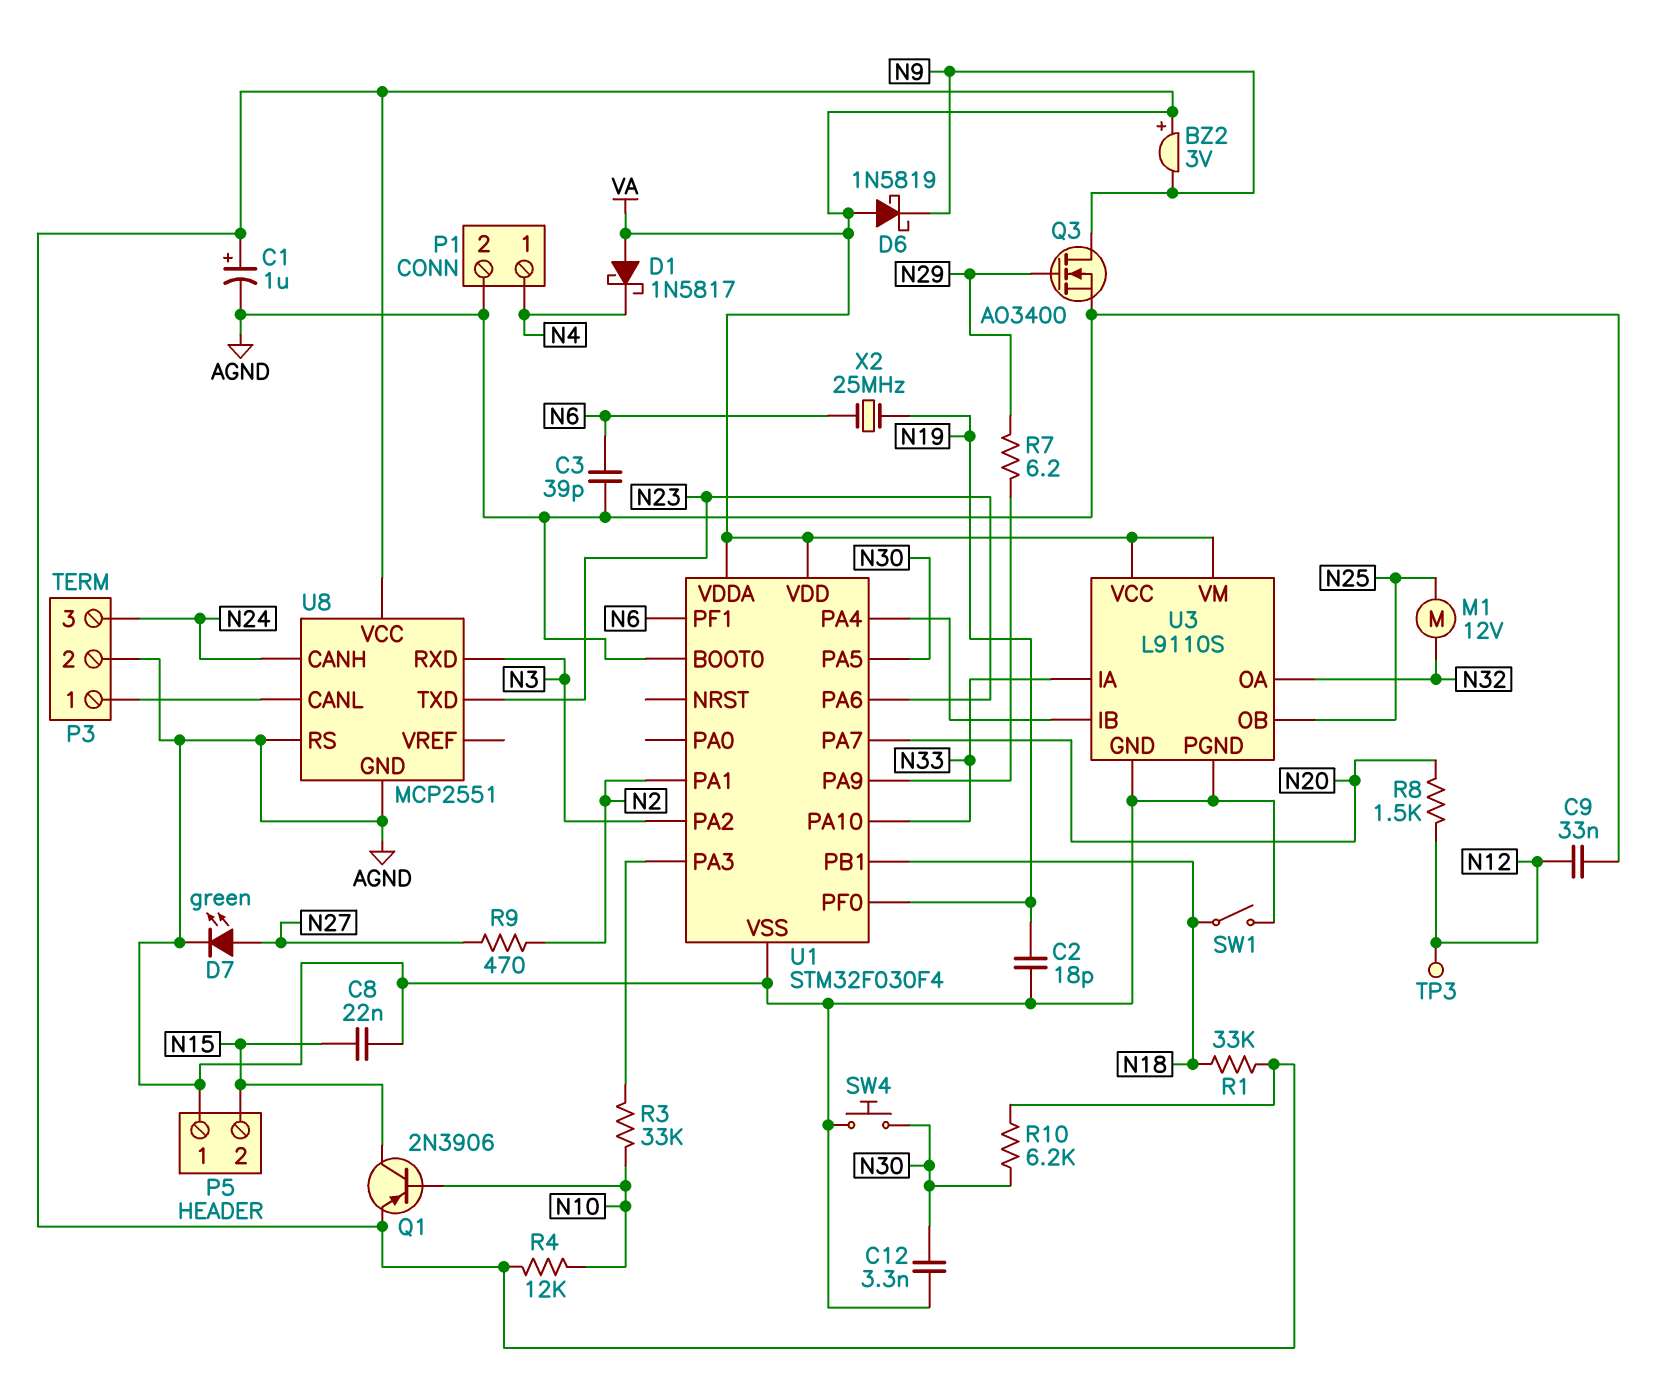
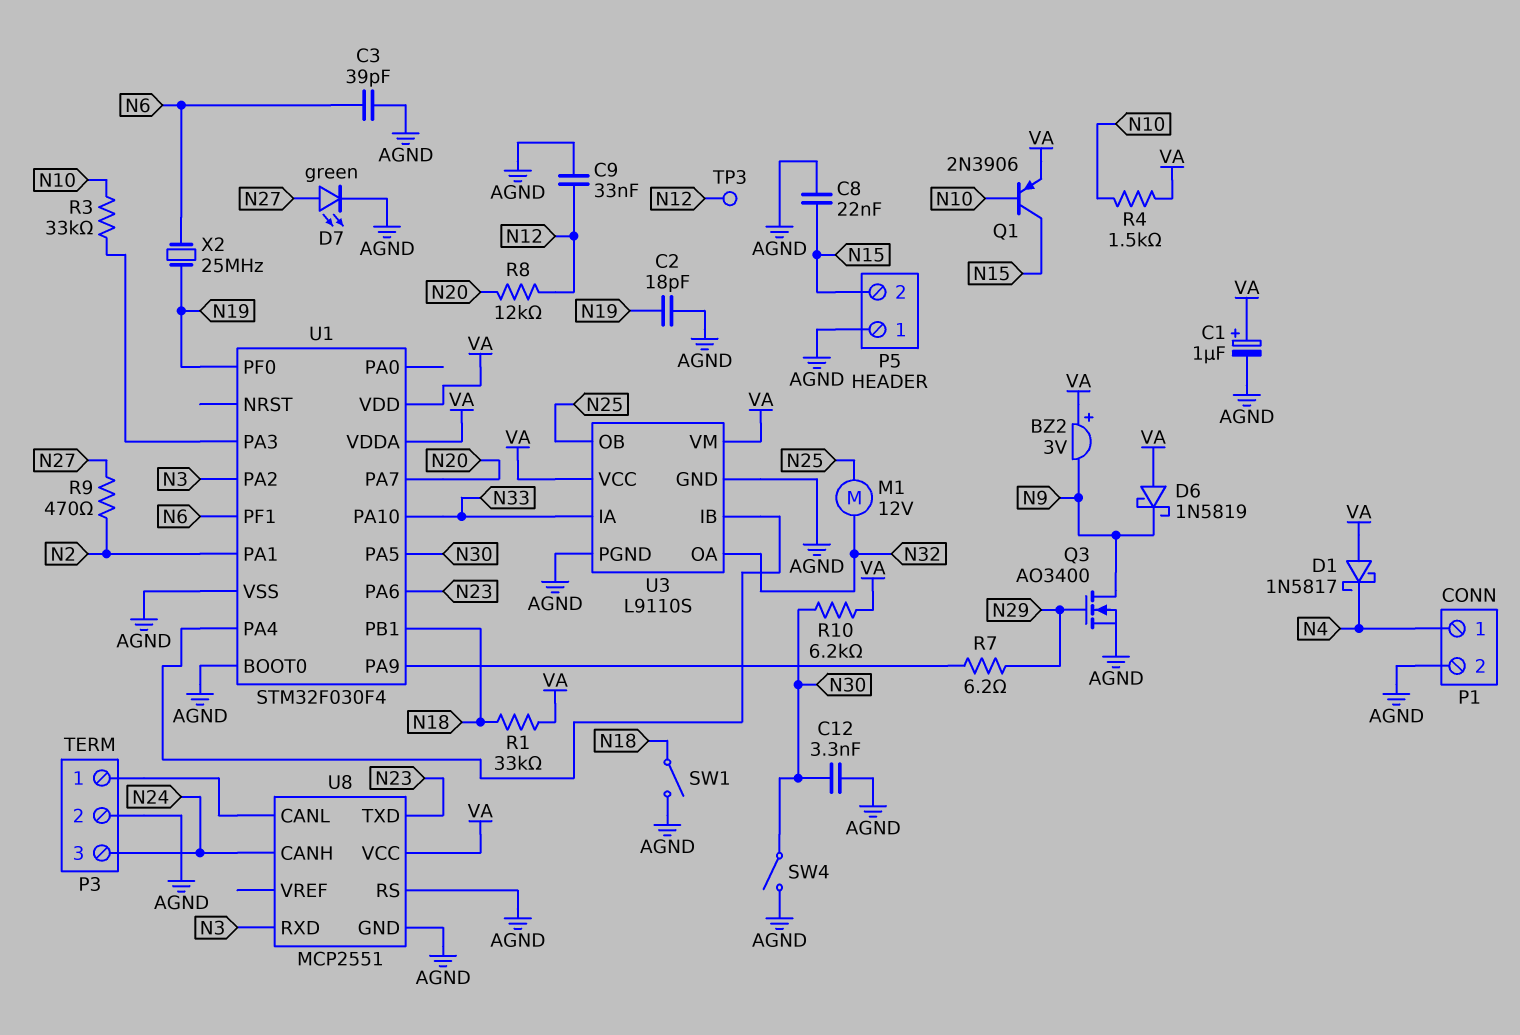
R4: 12k (N10, VA) -> 1.5k (N10, VA)
R8: 1.5k (N12, N20) -> 12k (N12, N20)
SW4: button (AGND, N30) -> switch (AGND, N30)

